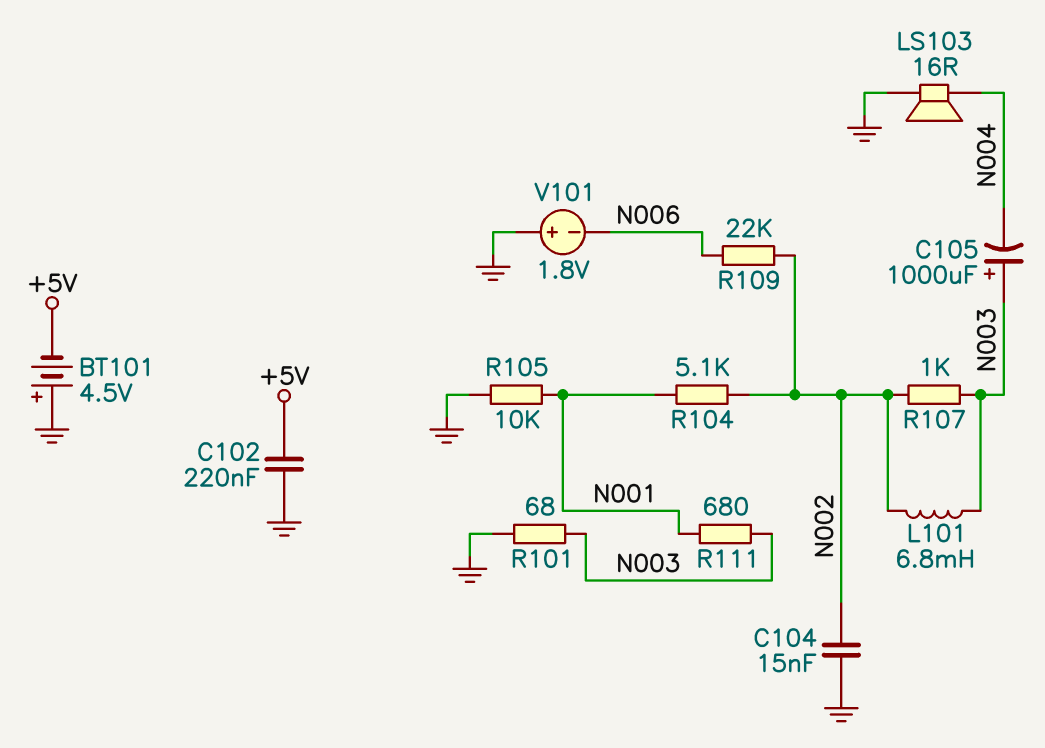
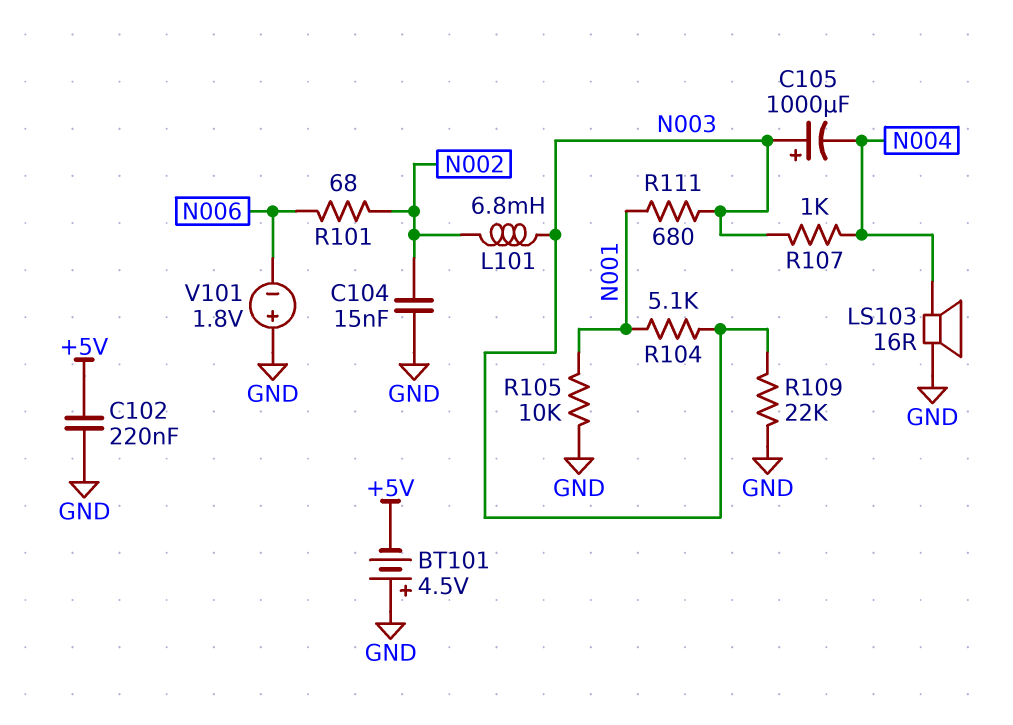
R101: 68 (GND, N003) -> 68 (N002, N006)
R104: 5.1k (N001, N002) -> 5.1k (N001, N003)
R107: 1k (N002, N003) -> 1k (N003, N004)
R109: 22k (N002, N006) -> 22k (GND, N003)

